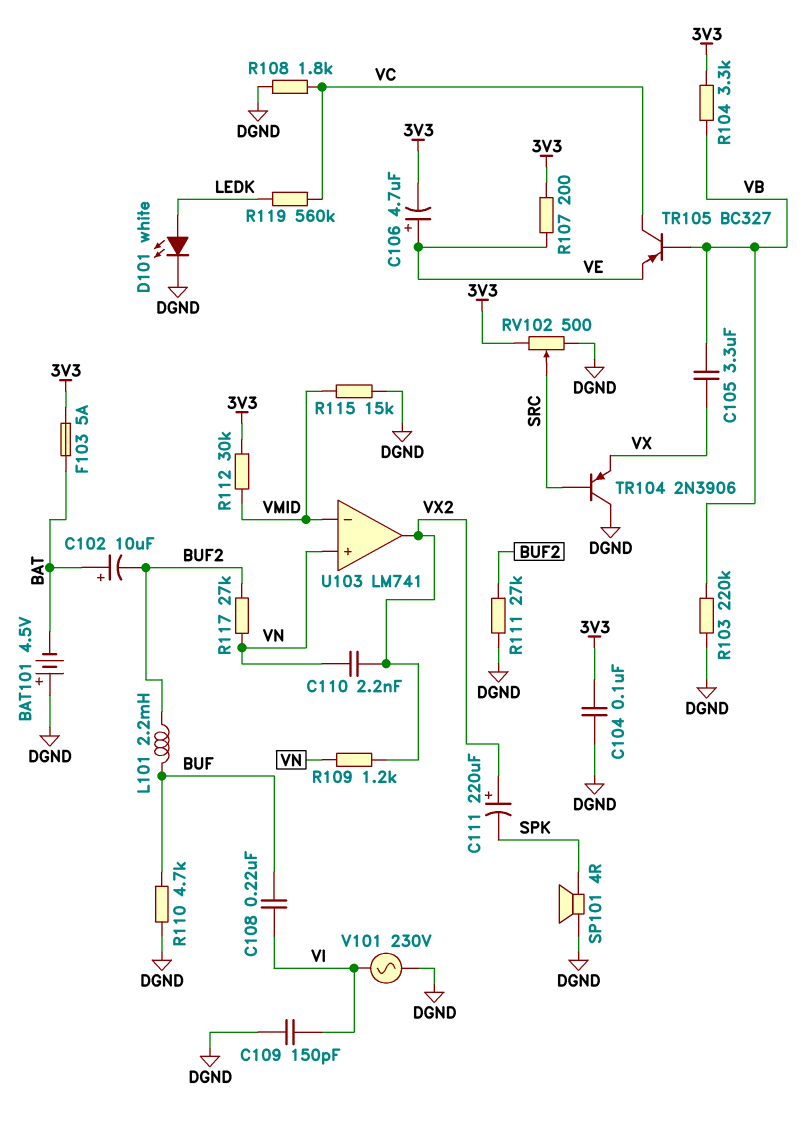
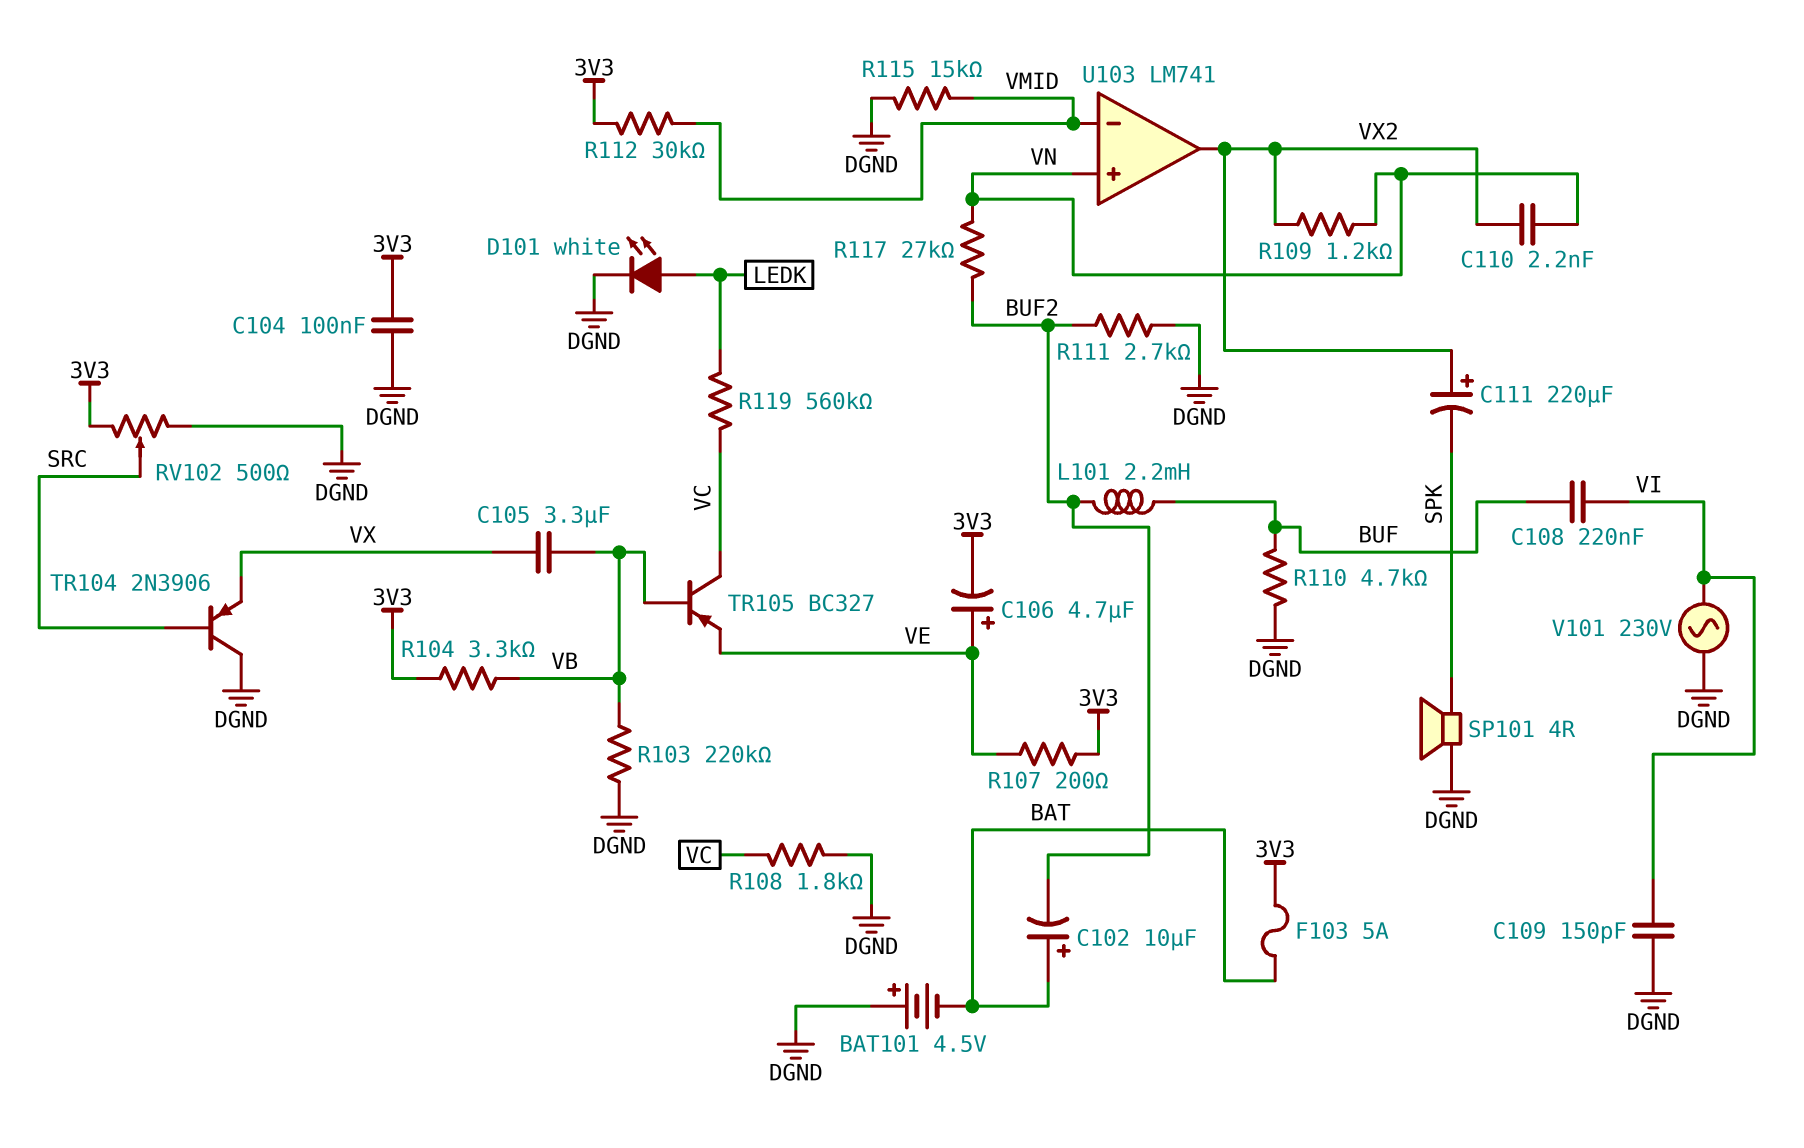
R111: 27k (BUF2, DGND) -> 2.7k (BUF2, DGND)

